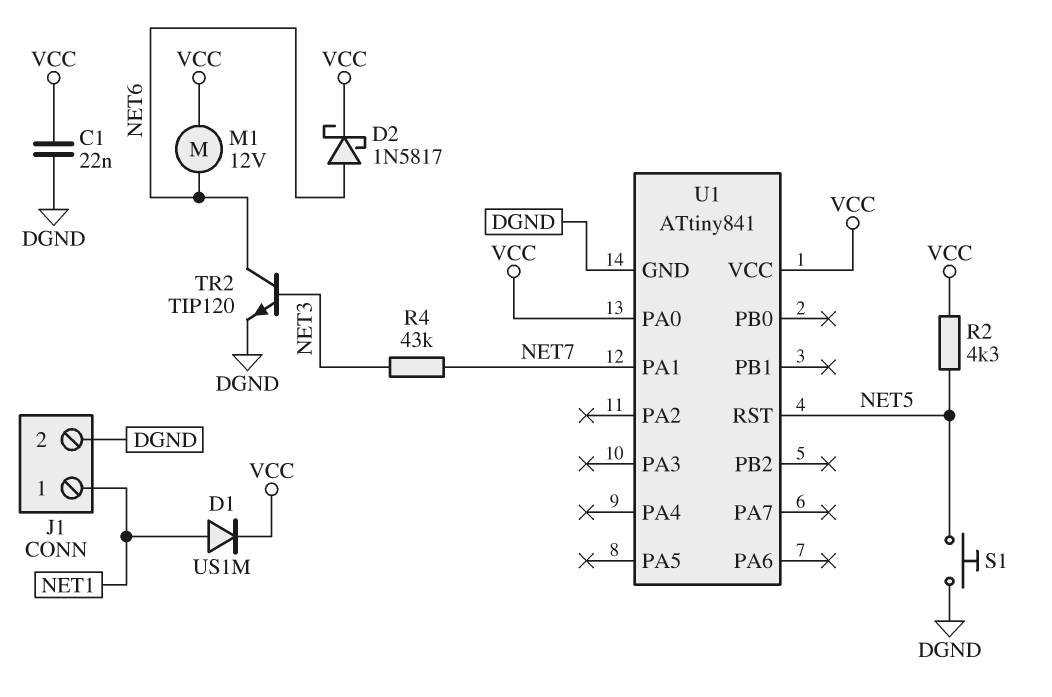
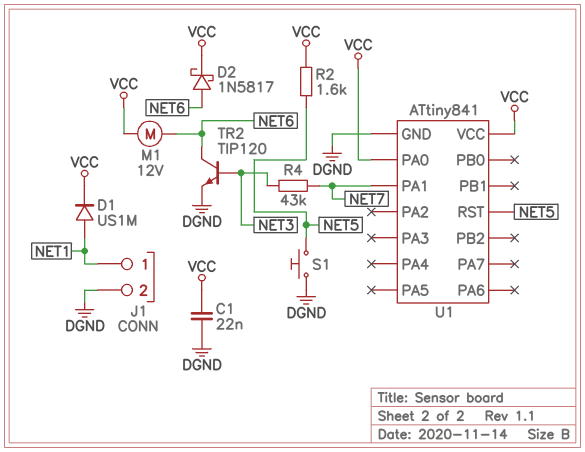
R2: 4.3k (NET5, VCC) -> 1.6k (NET5, VCC)

